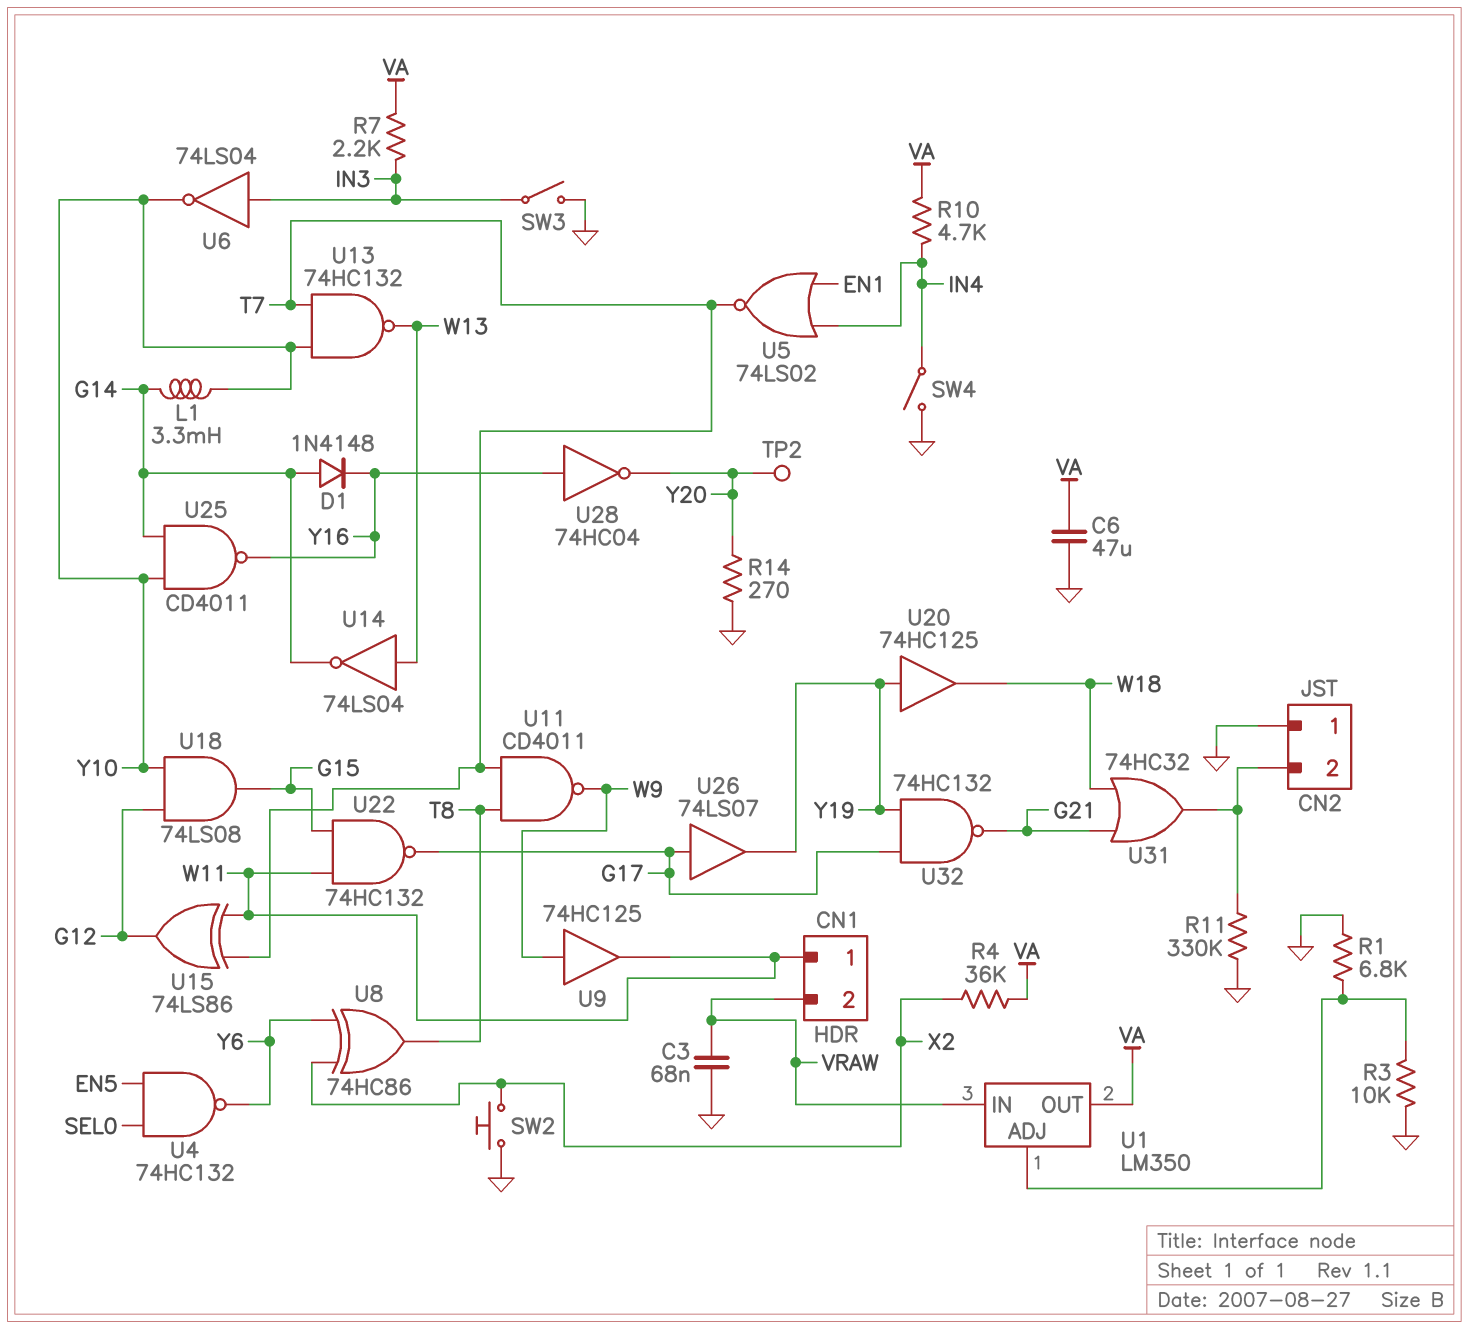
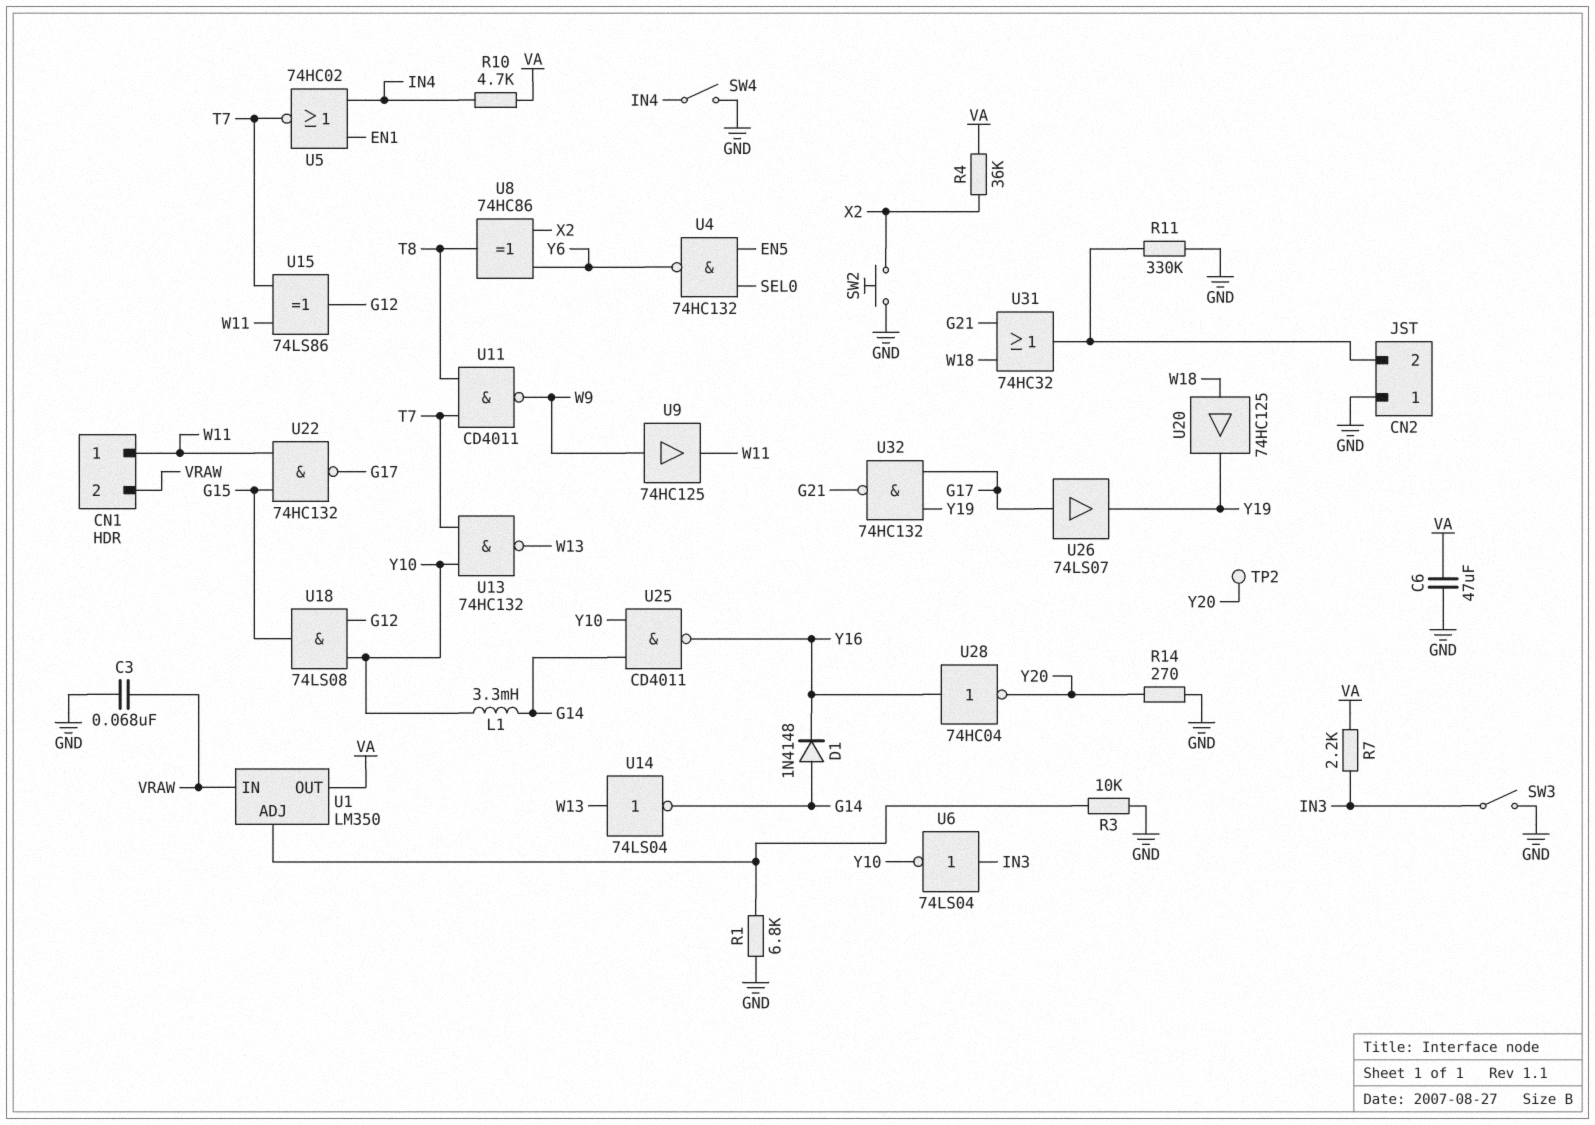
U5: NOR 74LS02 (in EN1, in IN4, out T7) -> NOR 74HC02 (in EN1, in IN4, out T7)
U20: buffer 74HC125 (in Y19, out W18) -> buffer 74HC125 (in W18, out Y19)

